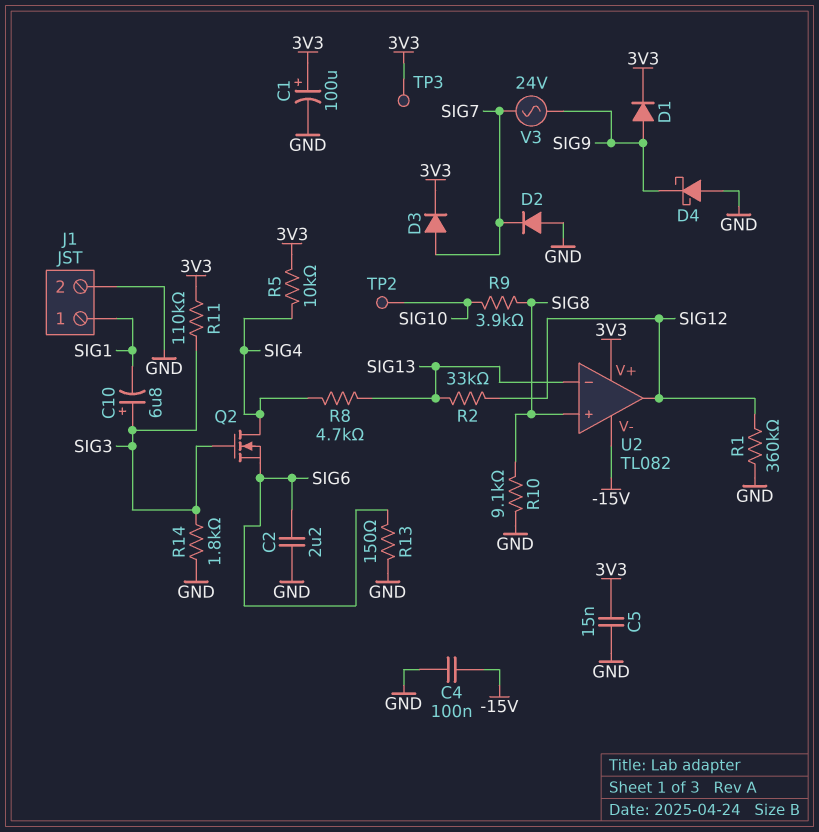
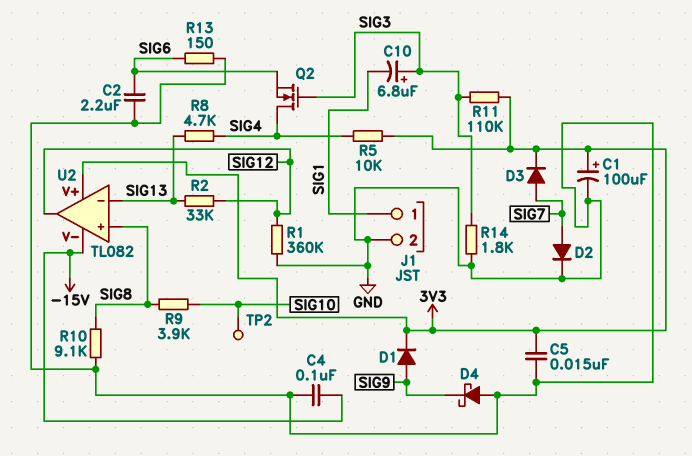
D2: diode (A GND, K SIG7) -> diode (A SIG7, K GND)
TP3: test point (3V3) -> none
V3: AC 24V (SIG7, SIG9) -> none

